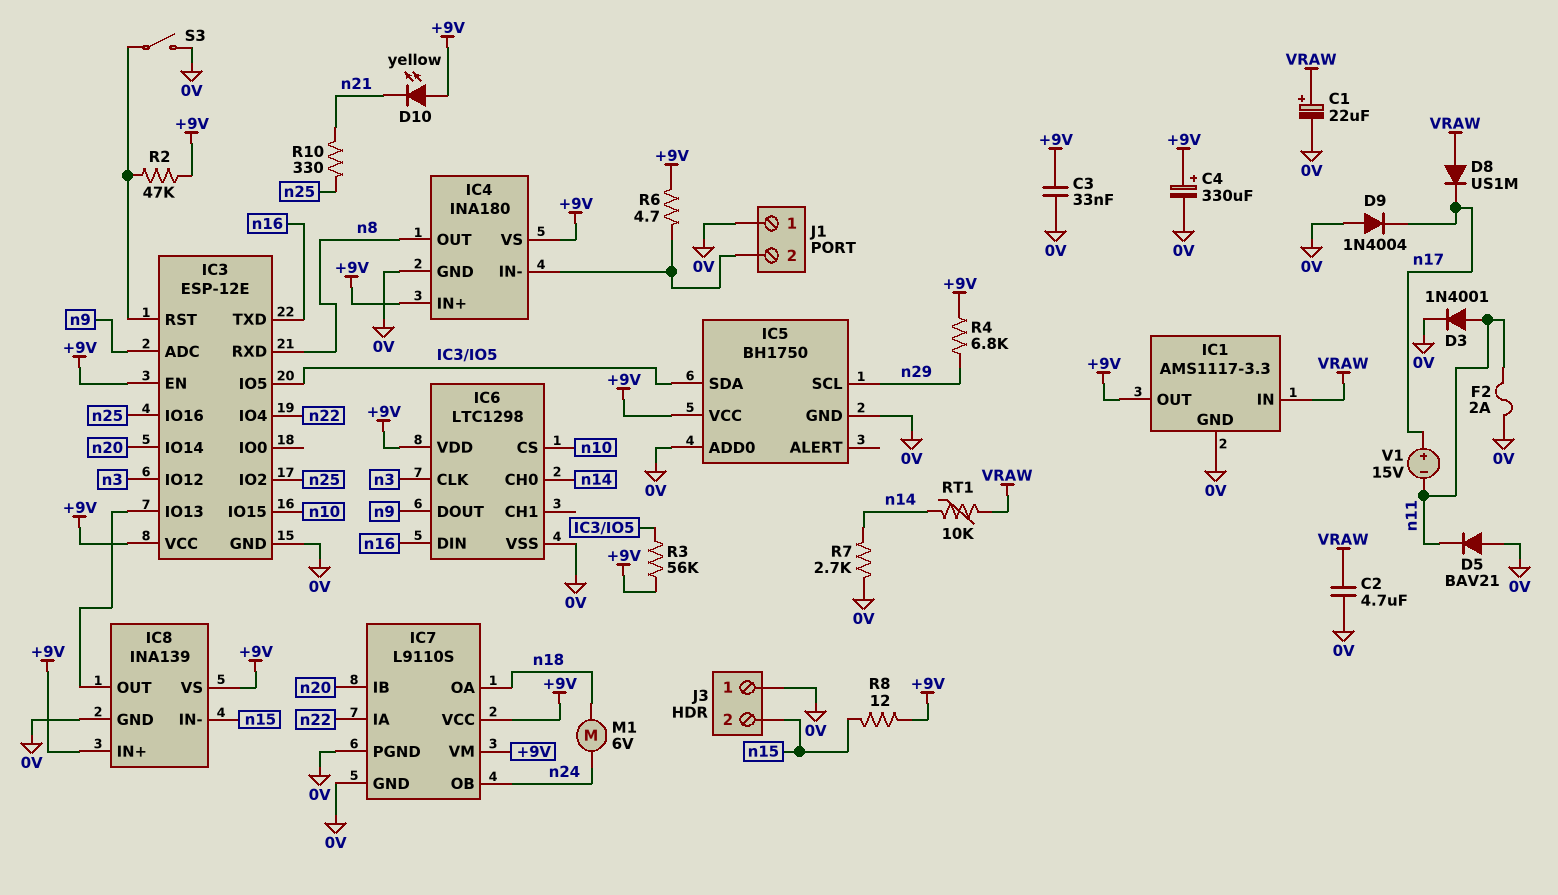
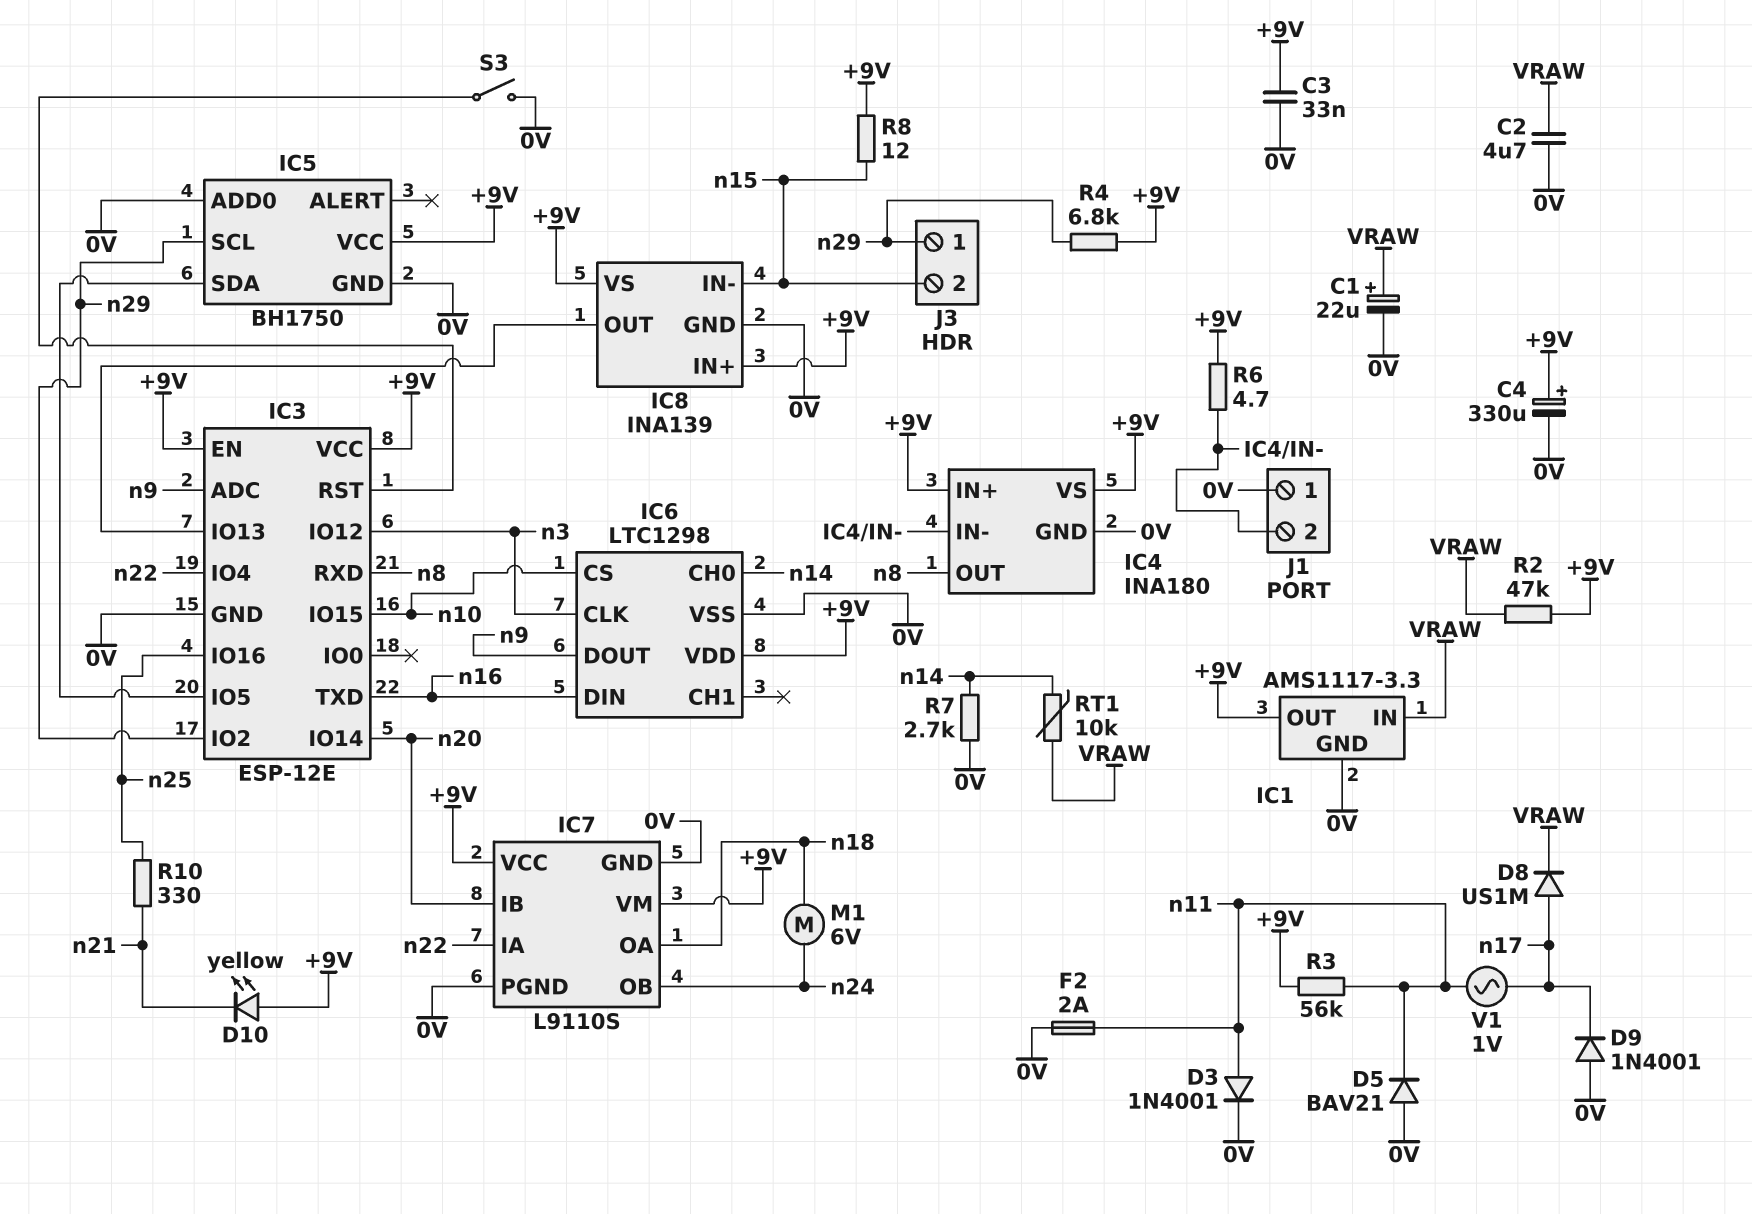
D8: diode US1M (A VRAW, K n17) -> diode US1M (A n17, K VRAW)
D9: diode 1N4004 (A 0V, K n17) -> diode 1N4001 (A 0V, K n17)
IC3 pin IO2: n25 -> n29
J3 pin 1: 0V -> n29
R2: 47k (+9V, IC3/RST) -> 47k (+9V, VRAW)
R3: 56k (+9V, IC3/IO5) -> 56k (+9V, n11)
V1: 15V (plus n17, minus n11) -> AC 1V (n11, n17)

